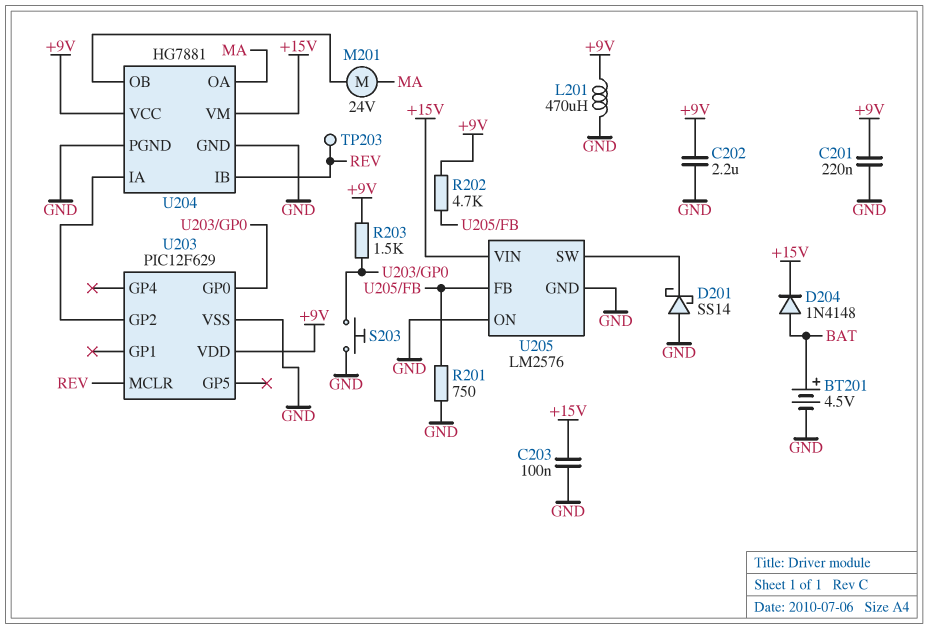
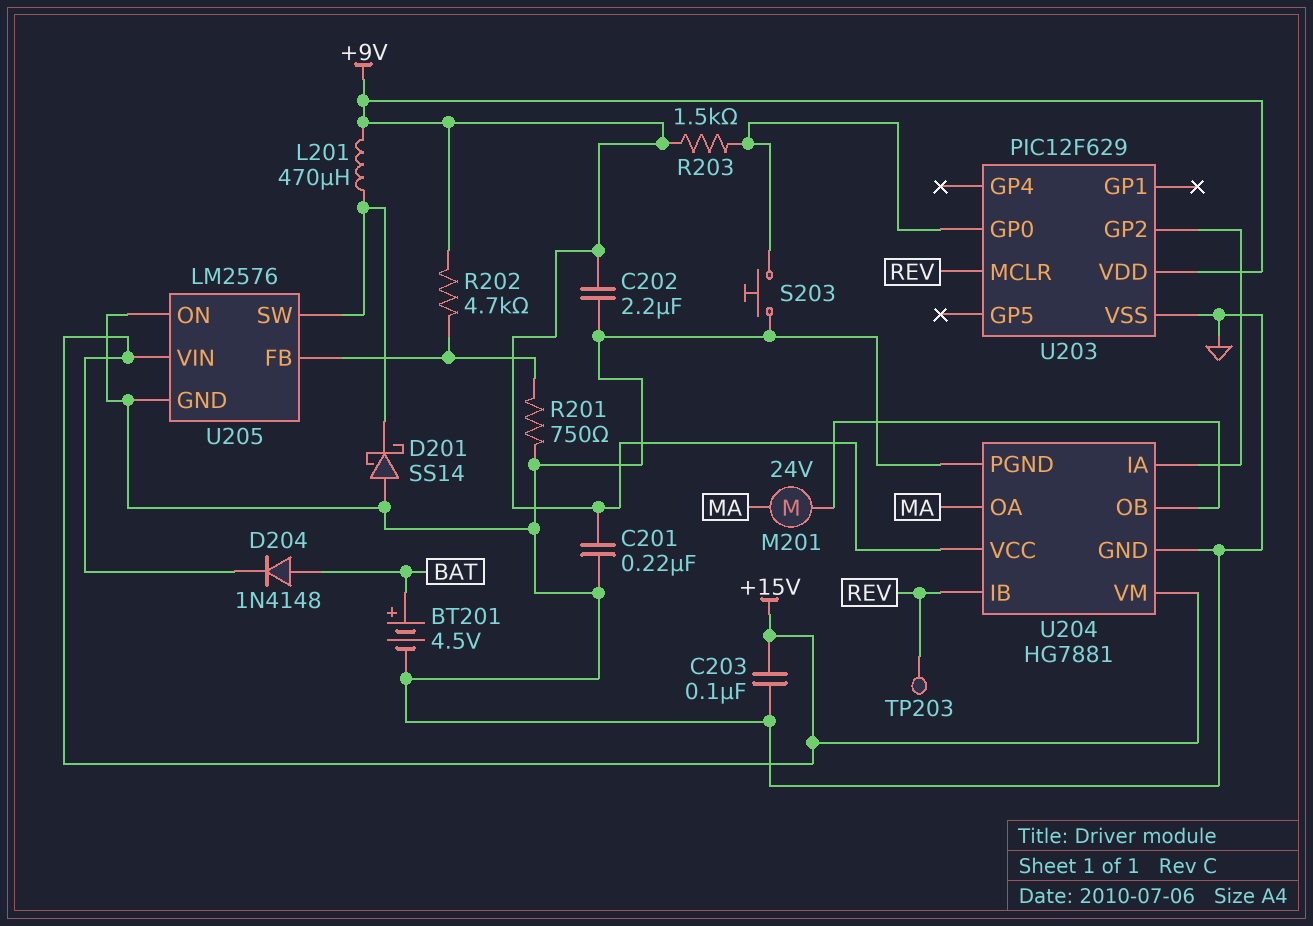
L201: 470uH (+9V, GND) -> 470uH (+9V, U205/SW)

